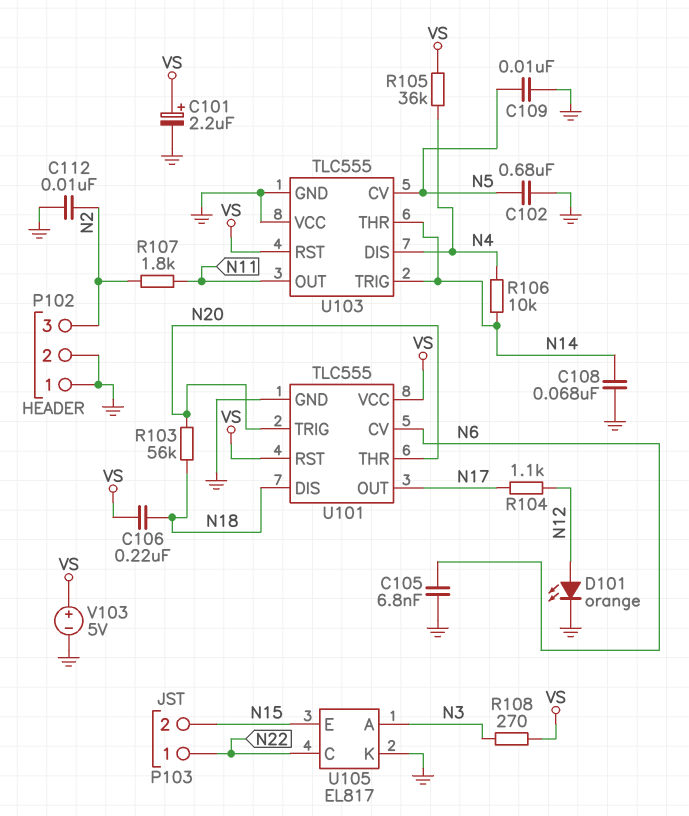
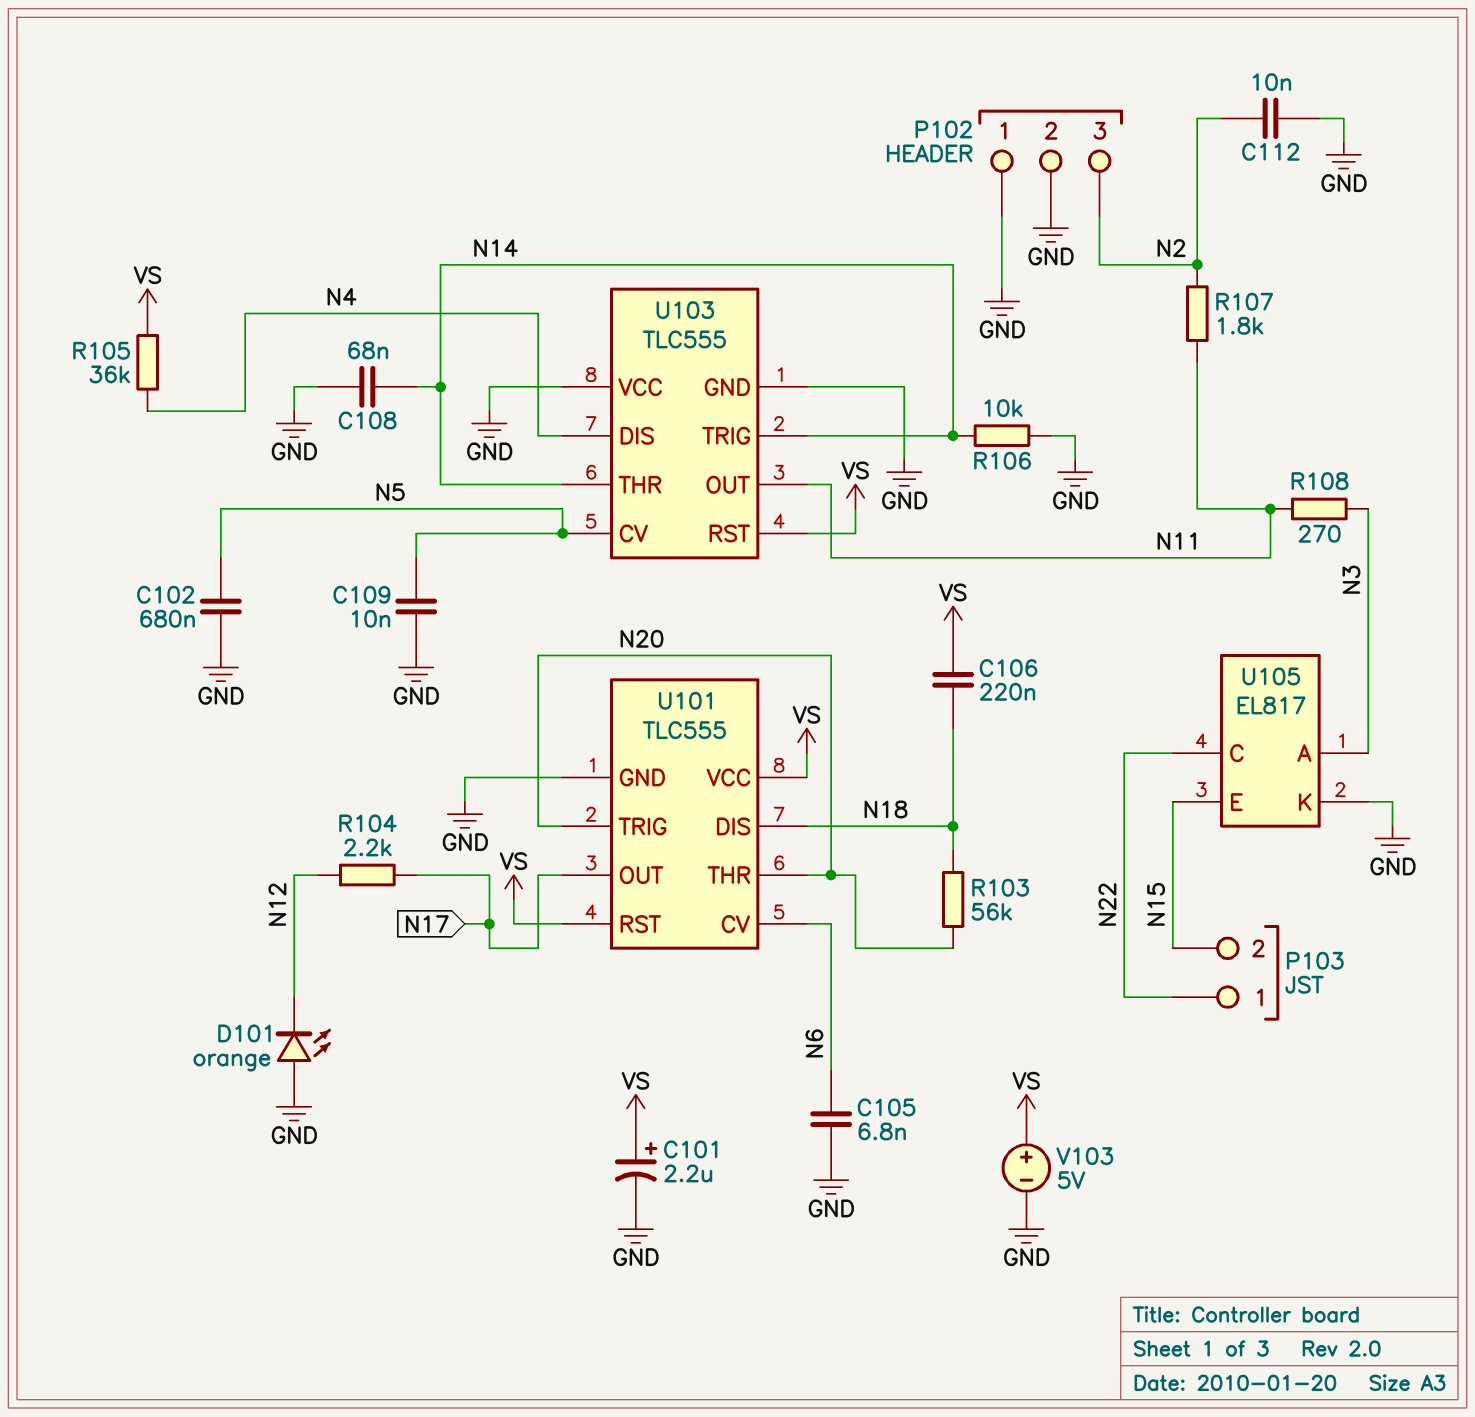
D101: LED orange (A N12, K GND) -> LED orange (A GND, K N12)
R104: 1.1k (N12, N17) -> 2.2k (N12, N17)
R106: 10k (N4, N14) -> 10k (GND, N14)
R108: 270 (N3, VS) -> 270 (N3, N11)

